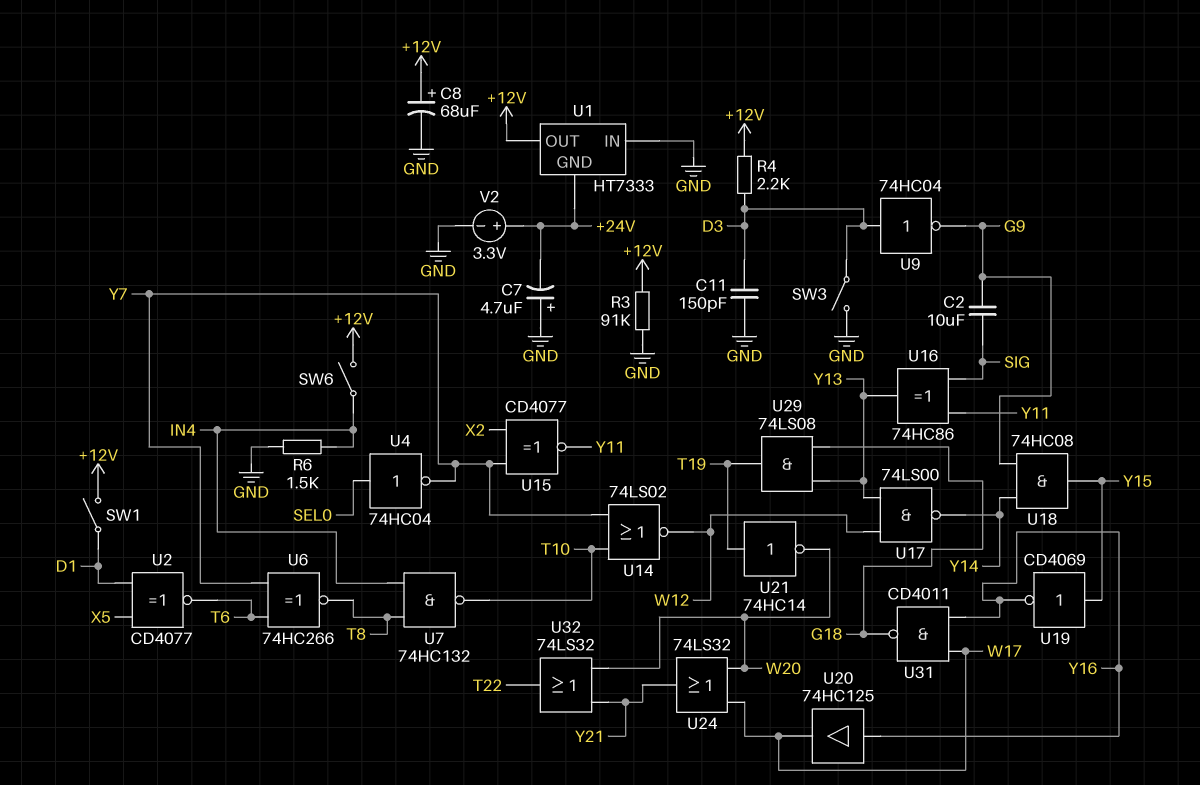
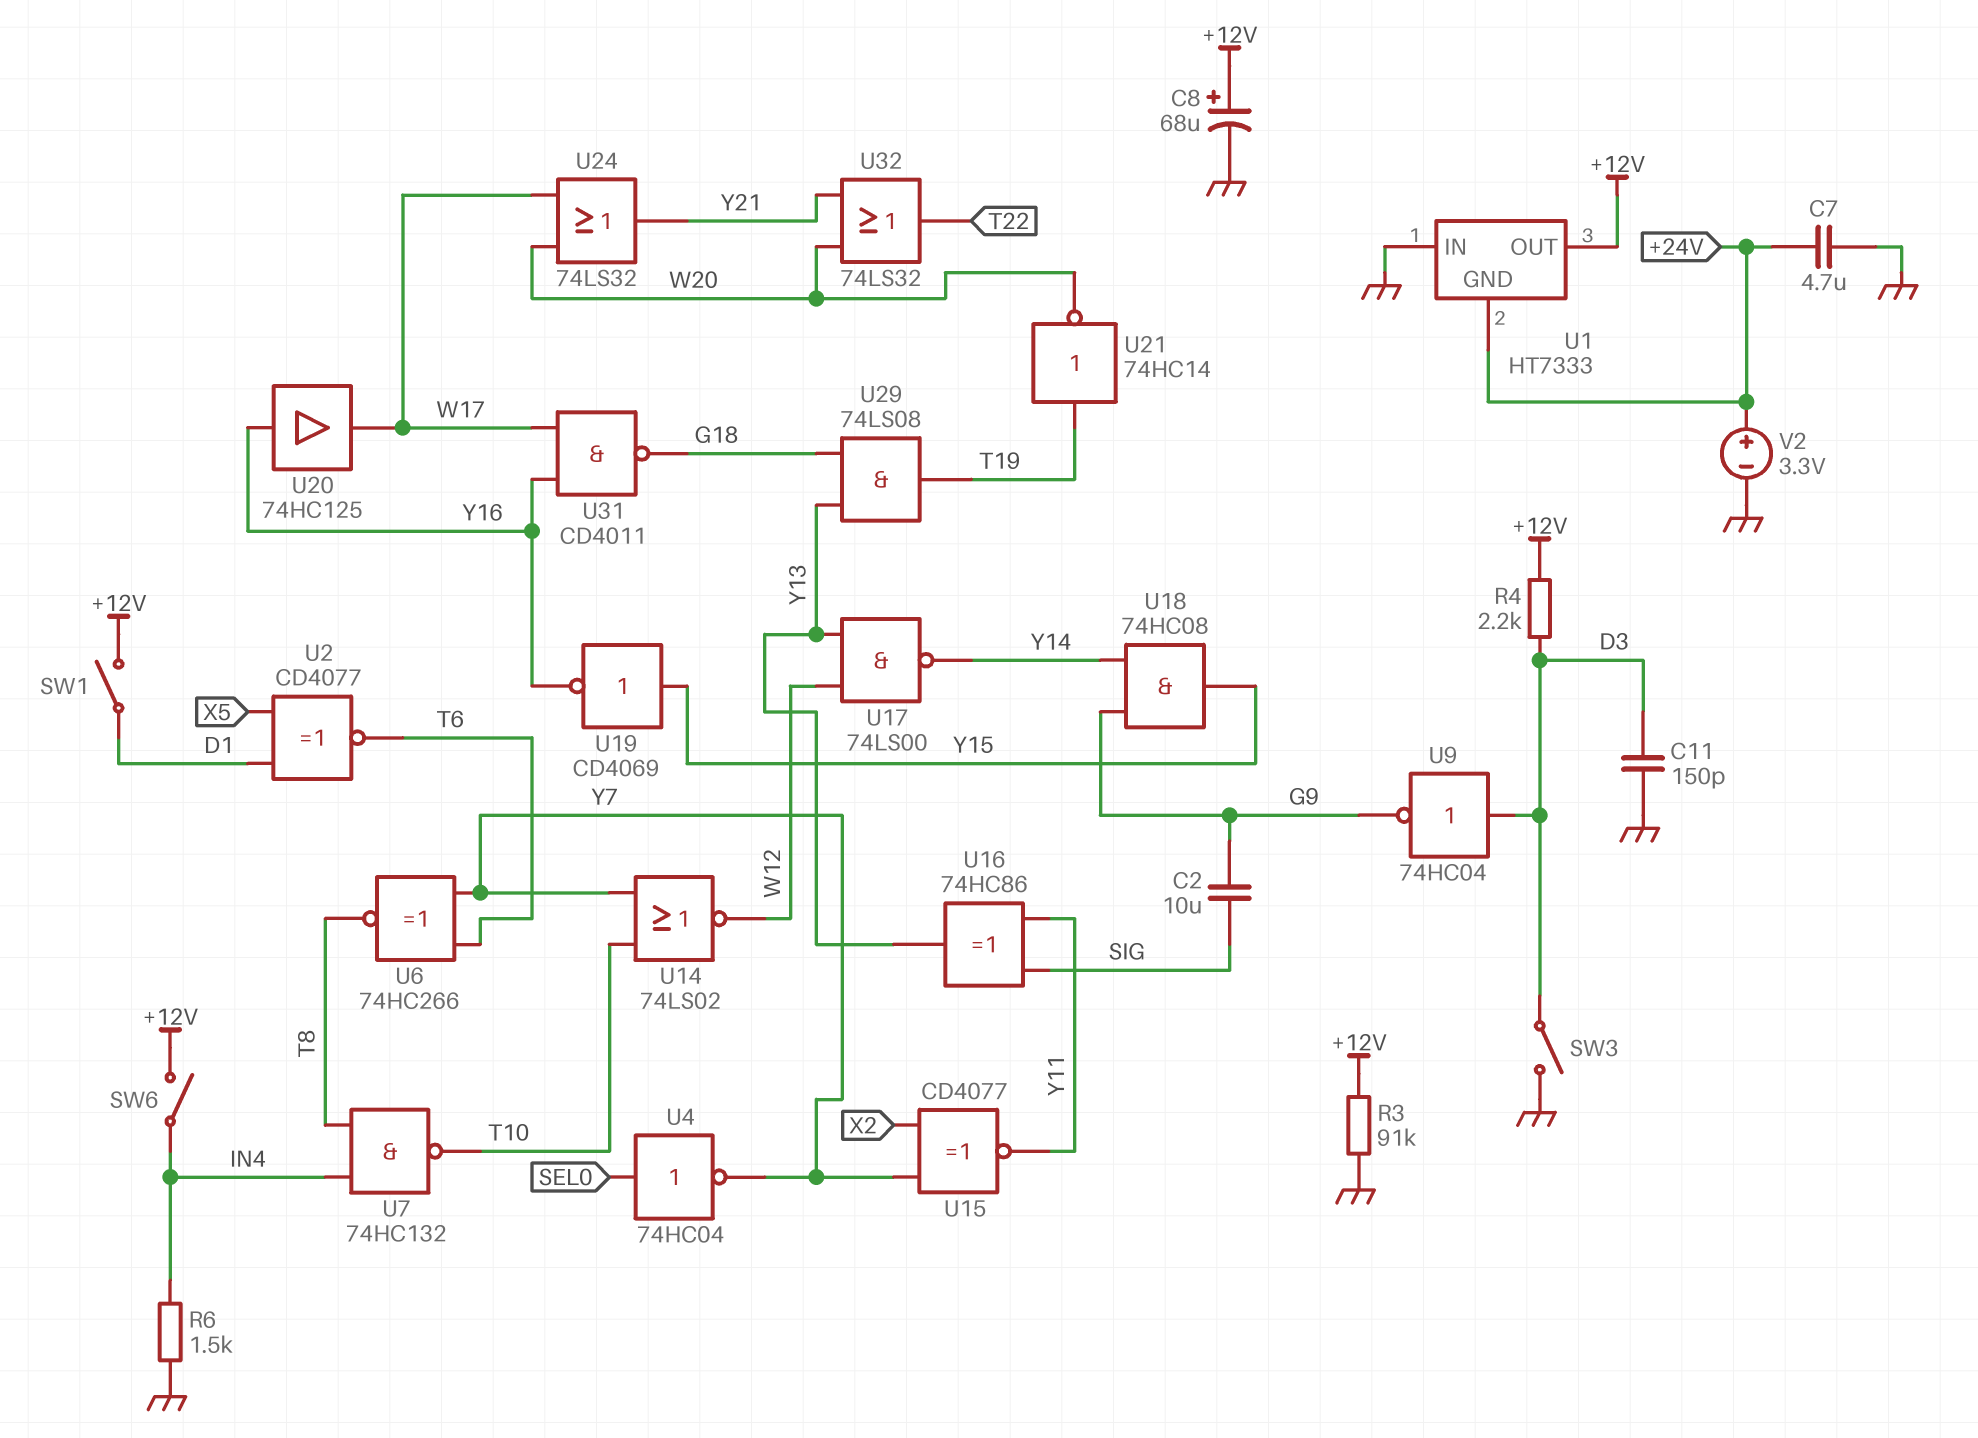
C7: 4.7uF (plus GND, minus +24V) -> 4.7uF (+24V, GND)

